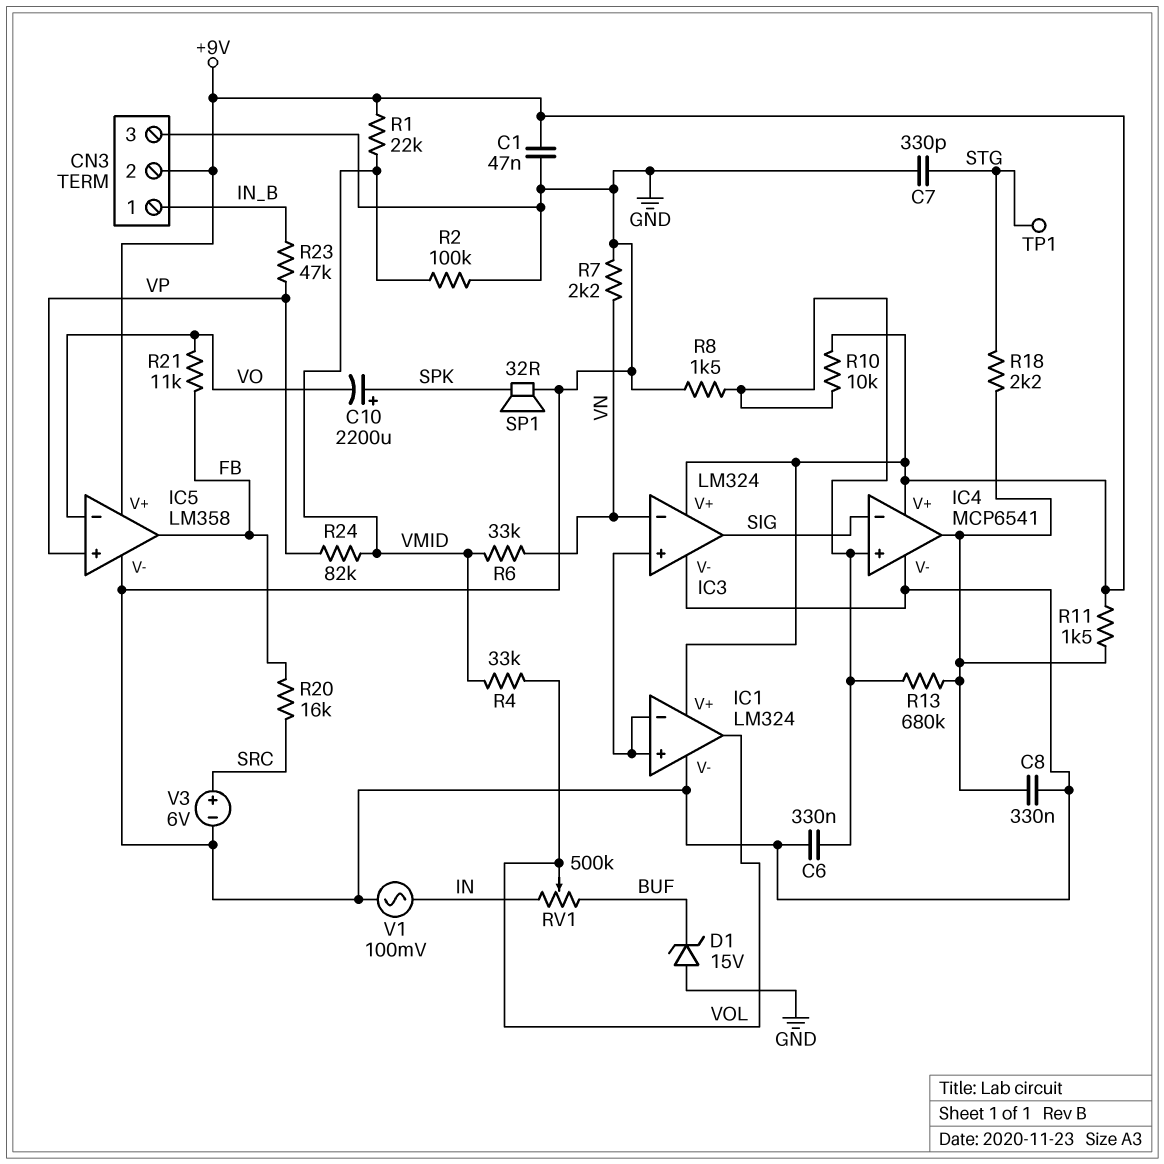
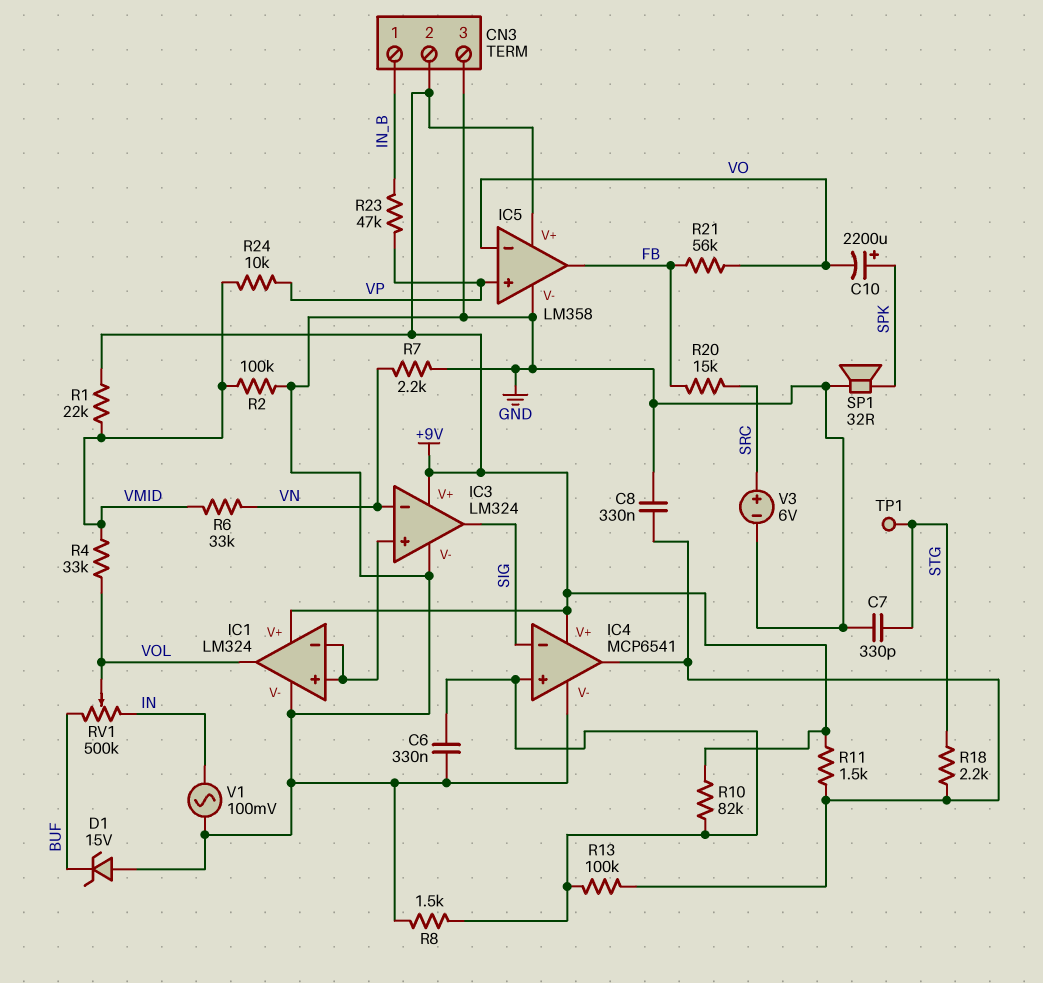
C1: 47nF (+9V, GND) -> none
R10: 10k (+9V, IC4/in+) -> 82k (+9V, IC4/in+)
R13: 680k (IC4/in+, IC4/out) -> 100k (IC4/in+, IC4/out)
R20: 16k (FB, SRC) -> 15k (FB, SRC)
R21: 11k (FB, VO) -> 56k (FB, VO)
R24: 82k (VMID, VP) -> 10k (VMID, VP)

